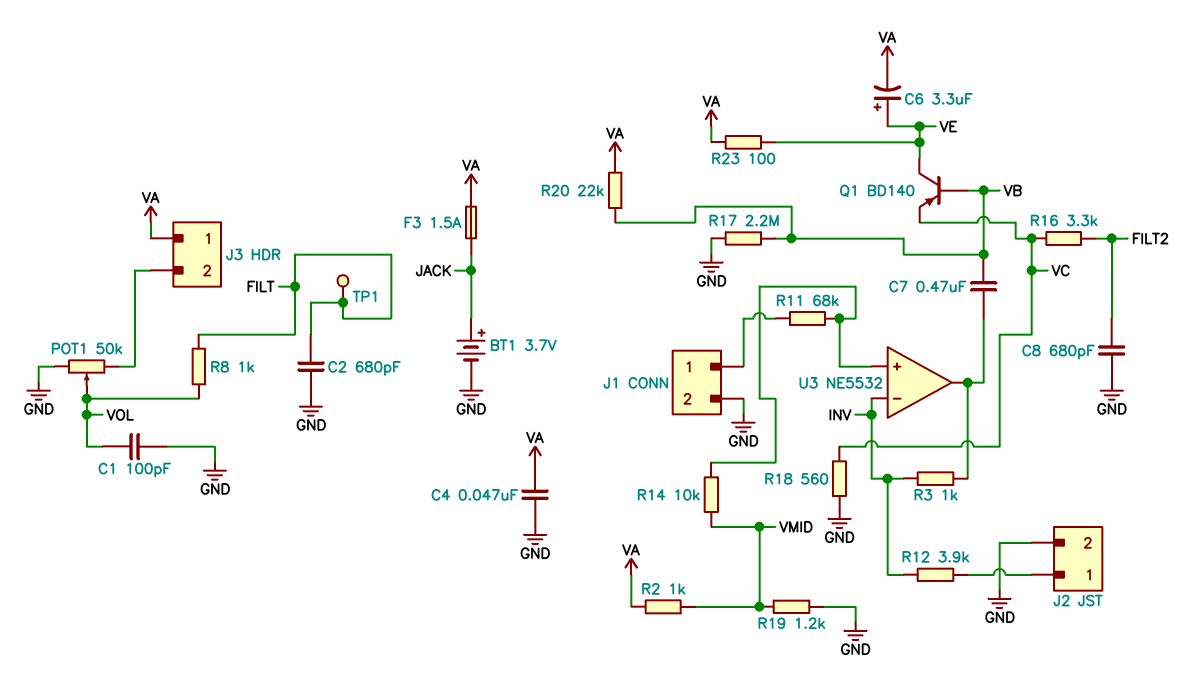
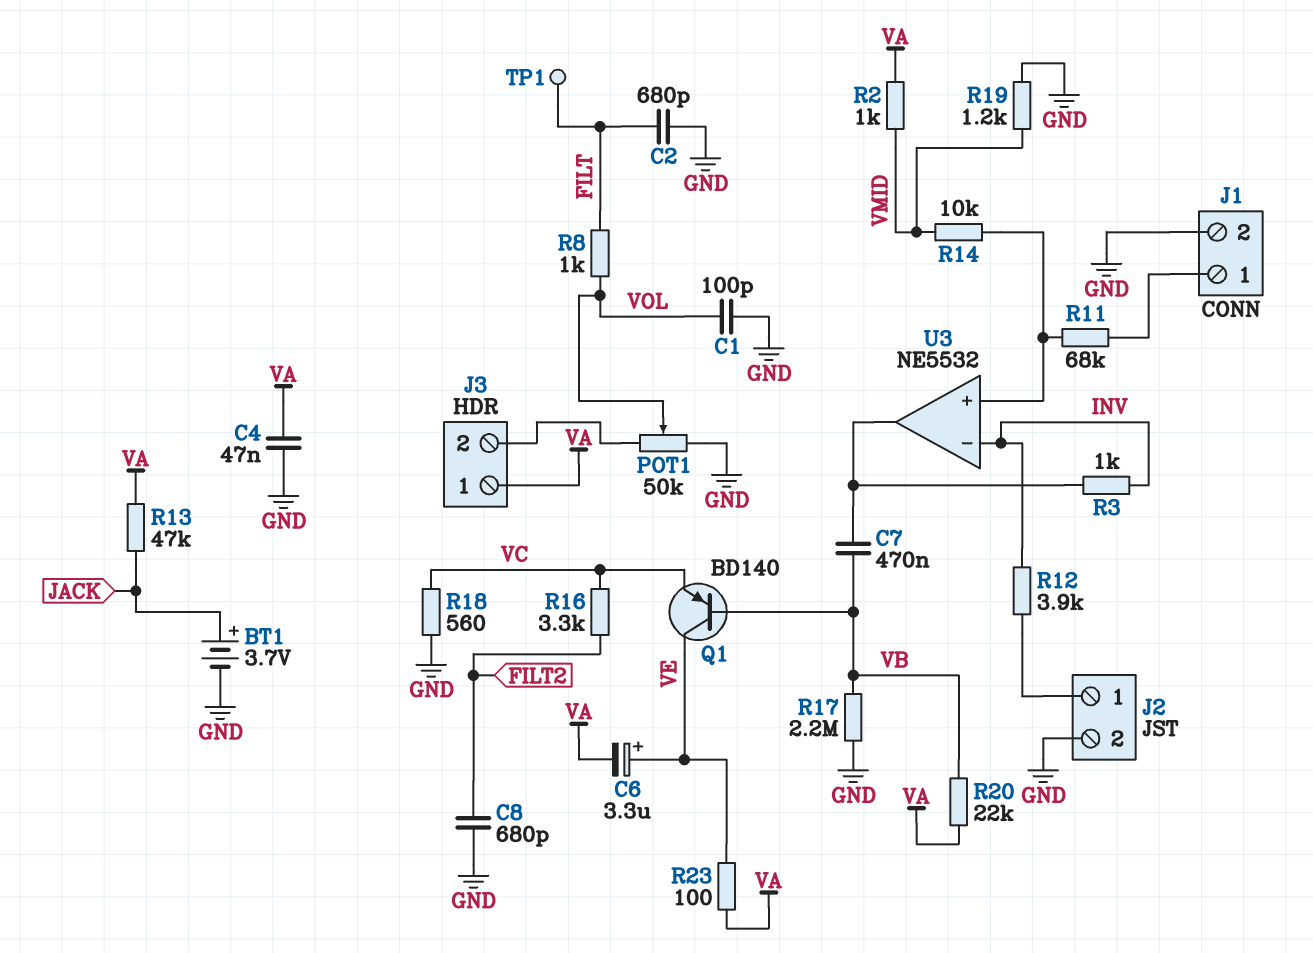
F3: 1.5A (JACK, VA) -> none
R13: none -> 47k (JACK, VA)

